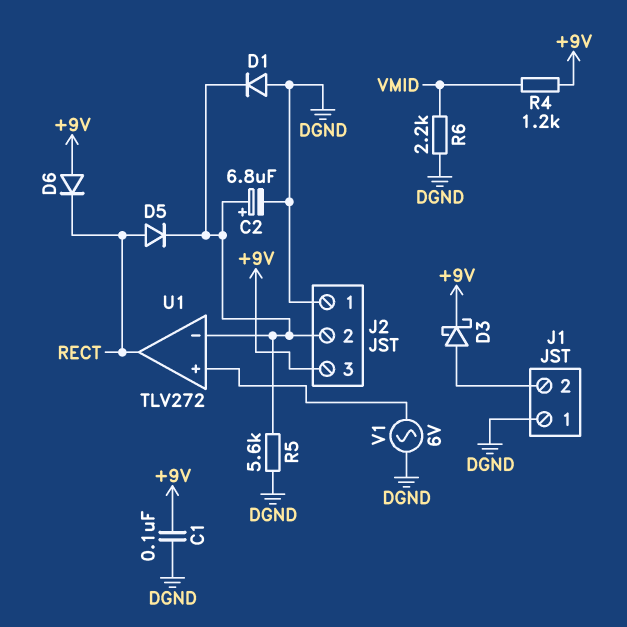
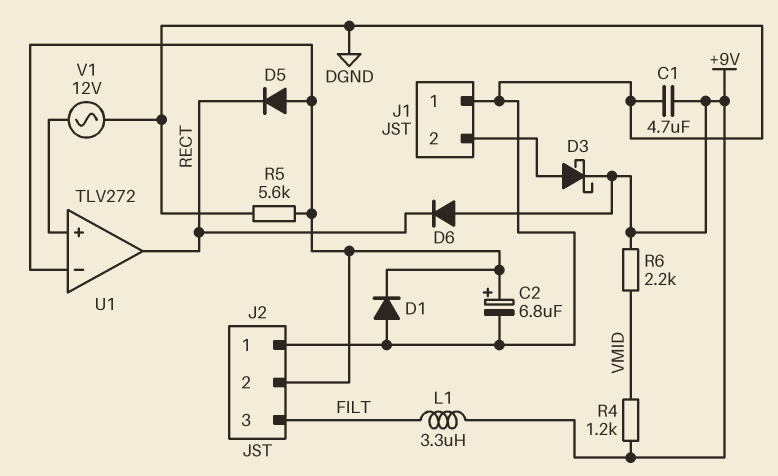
C1: 100nF (+9V, DGND) -> 4.7uF (+9V, DGND)
D5: diode (A RECT, K J2/2) -> diode (A J2/2, K RECT)
J2 pin 3: +9V -> FILT
L1: none -> 3.3uH (+9V, FILT)
R6: 2.2k (DGND, VMID) -> 2.2k (+9V, VMID)
V1: AC 6V (DGND, U1/in+) -> AC 12V (DGND, U1/in+)

